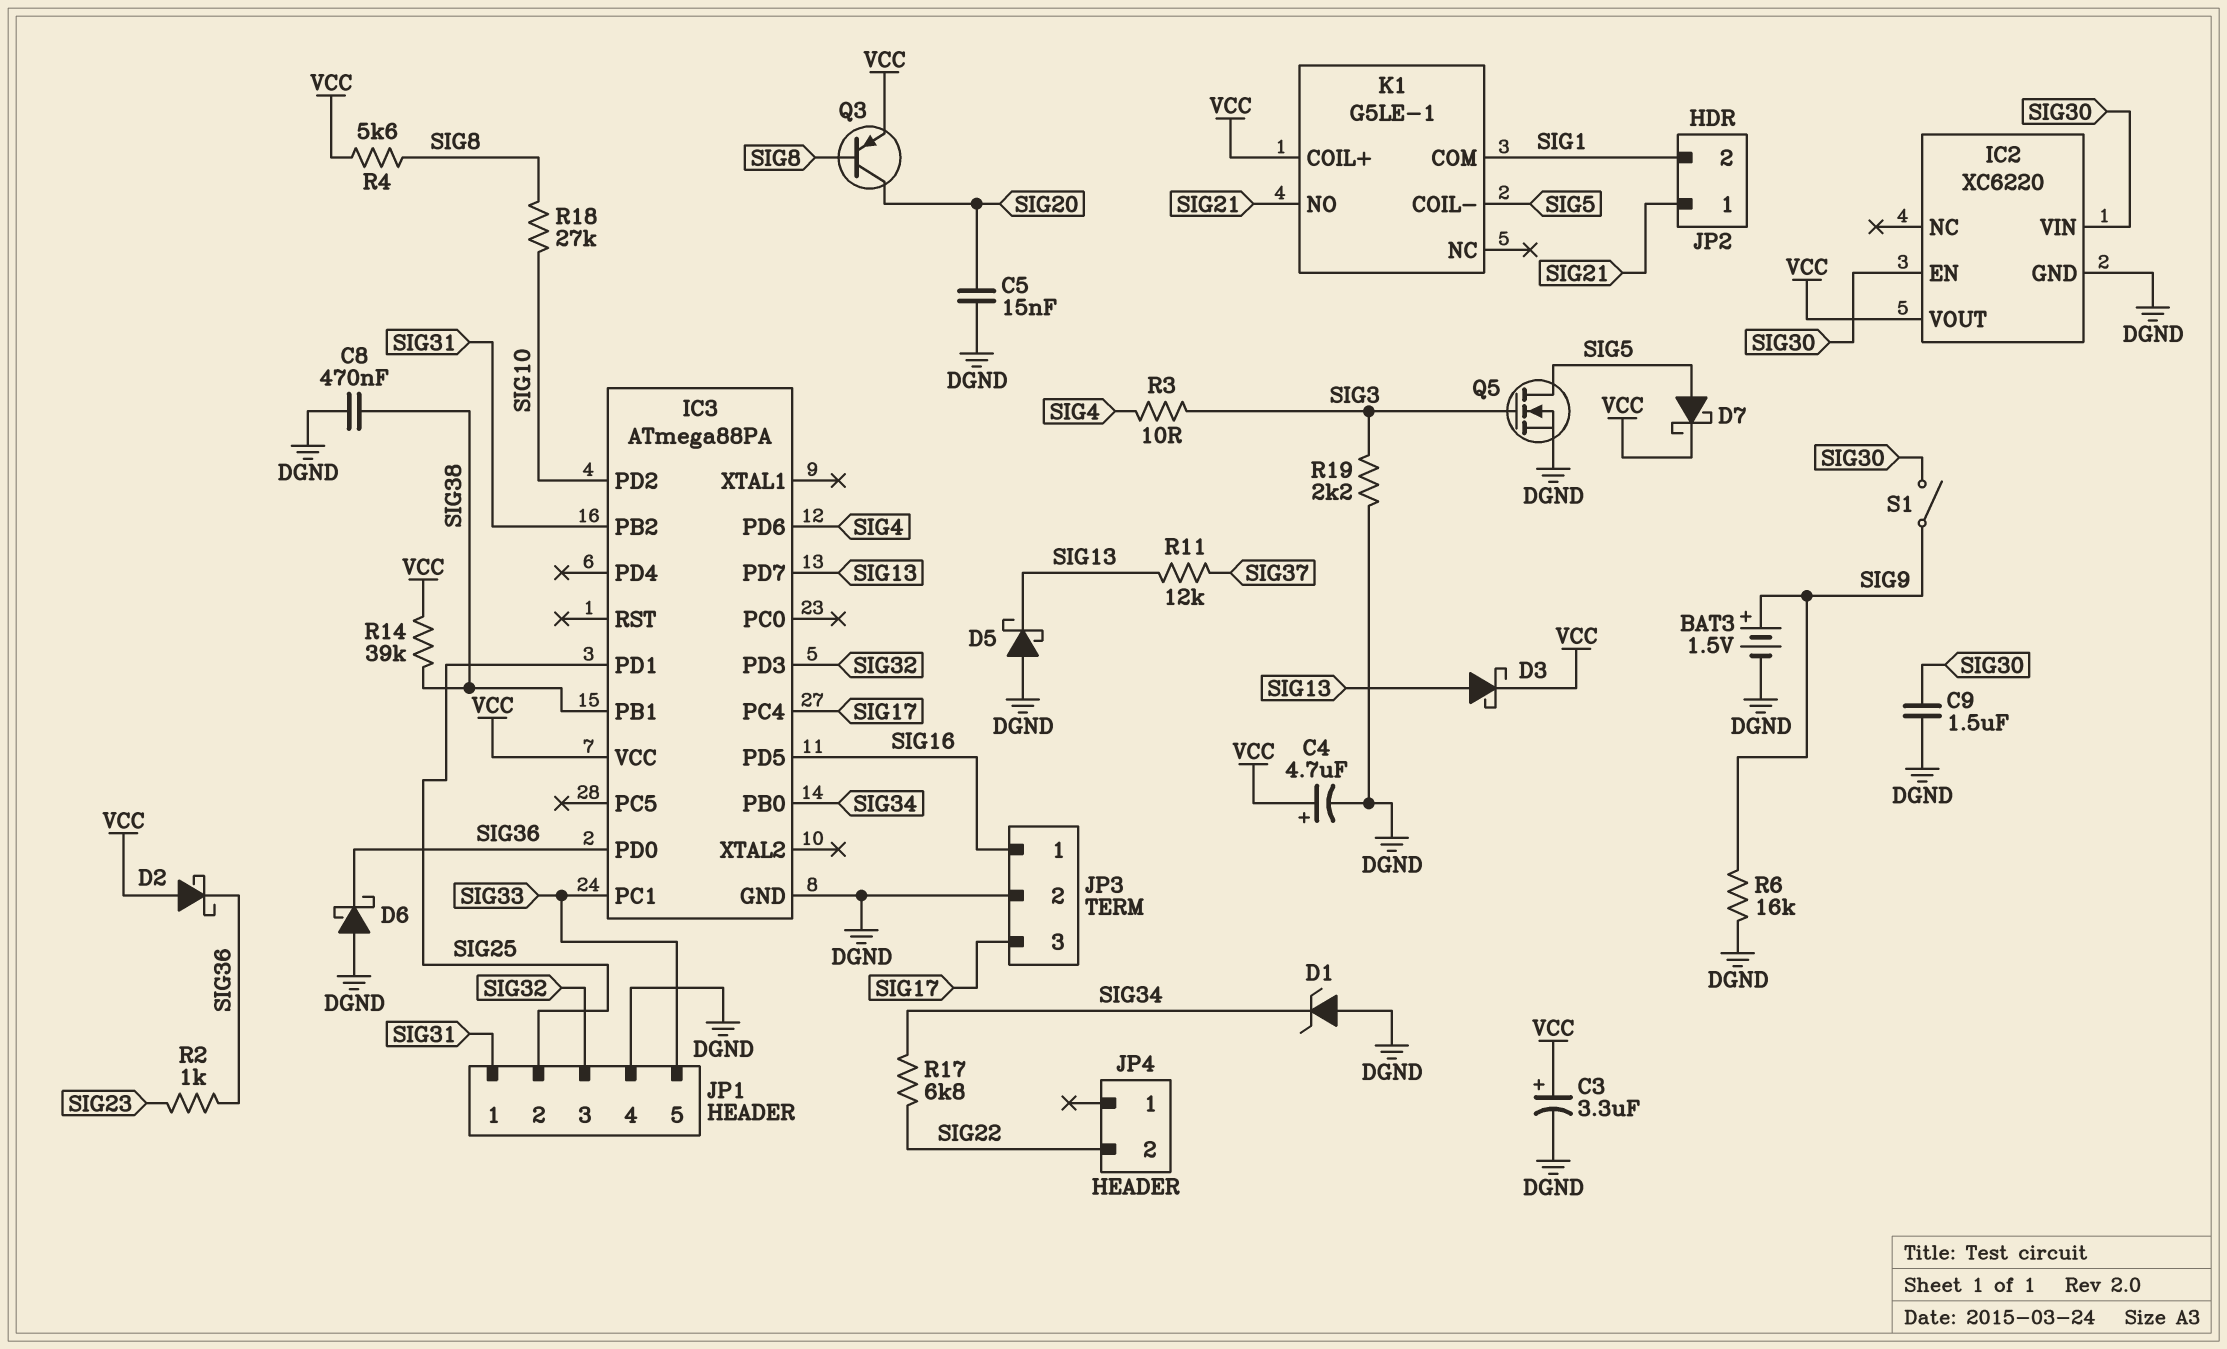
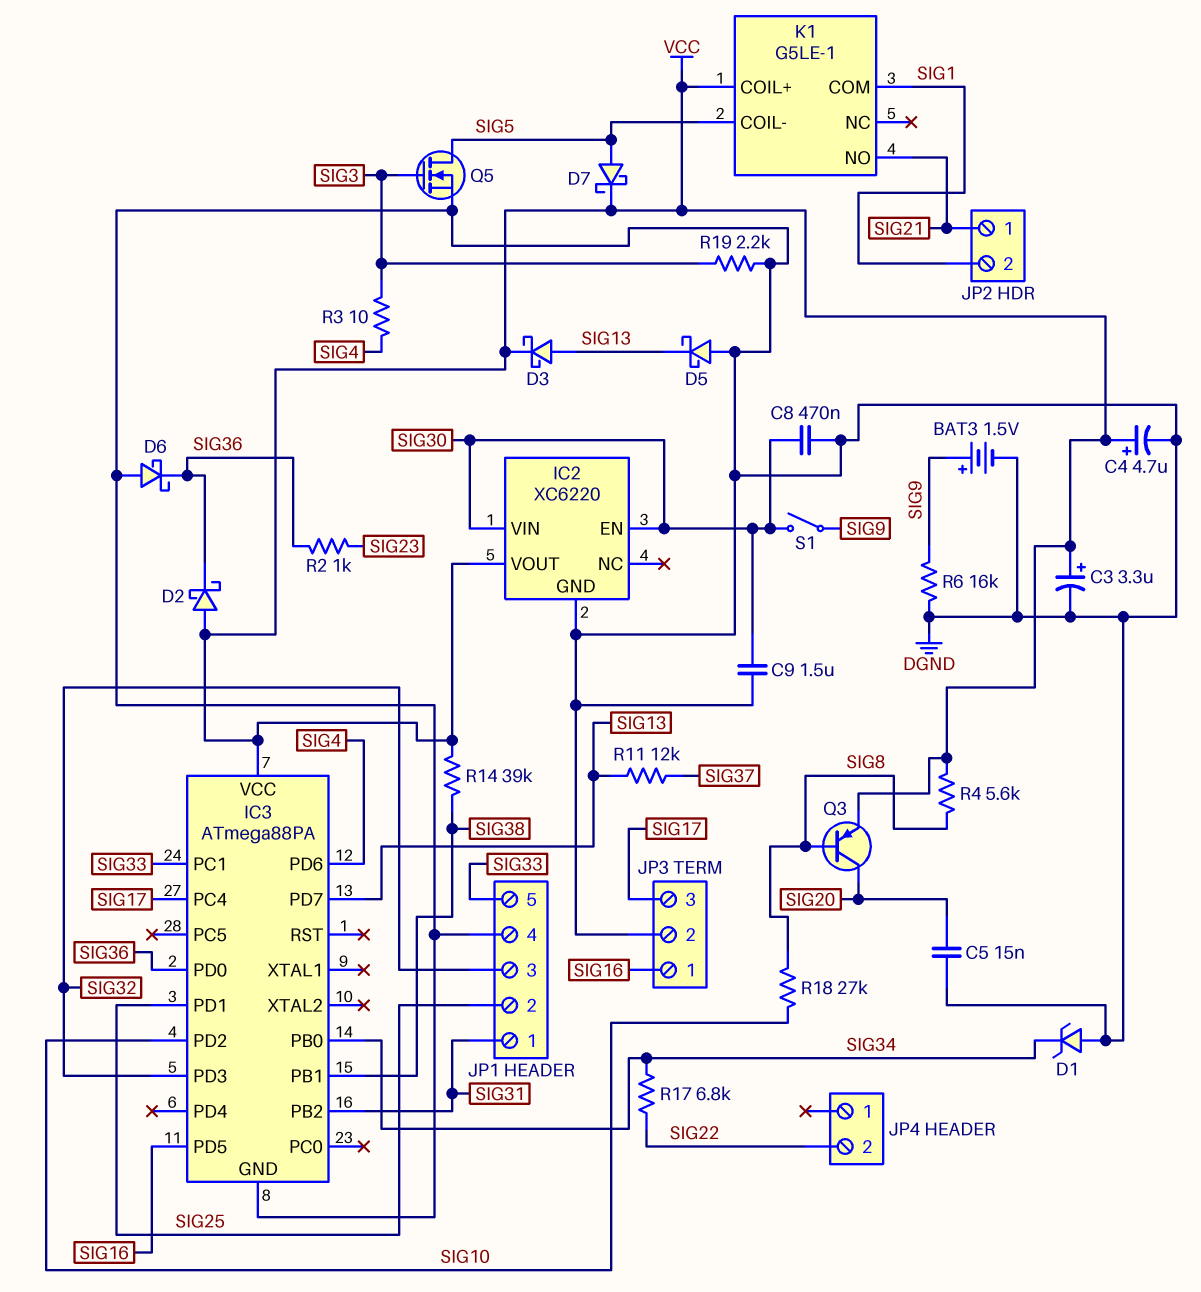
C8: 470nF (DGND, SIG38) -> 470nF (DGND, SIG30)

